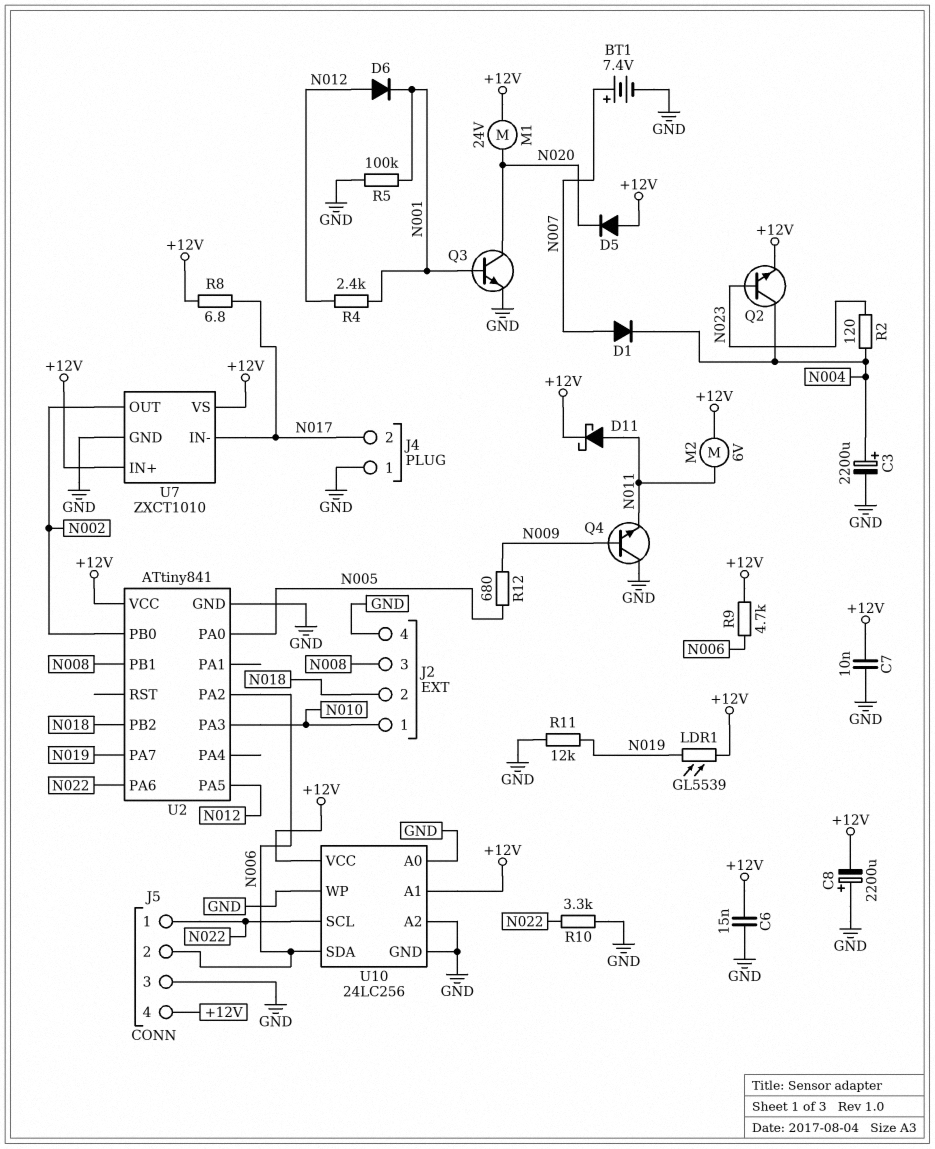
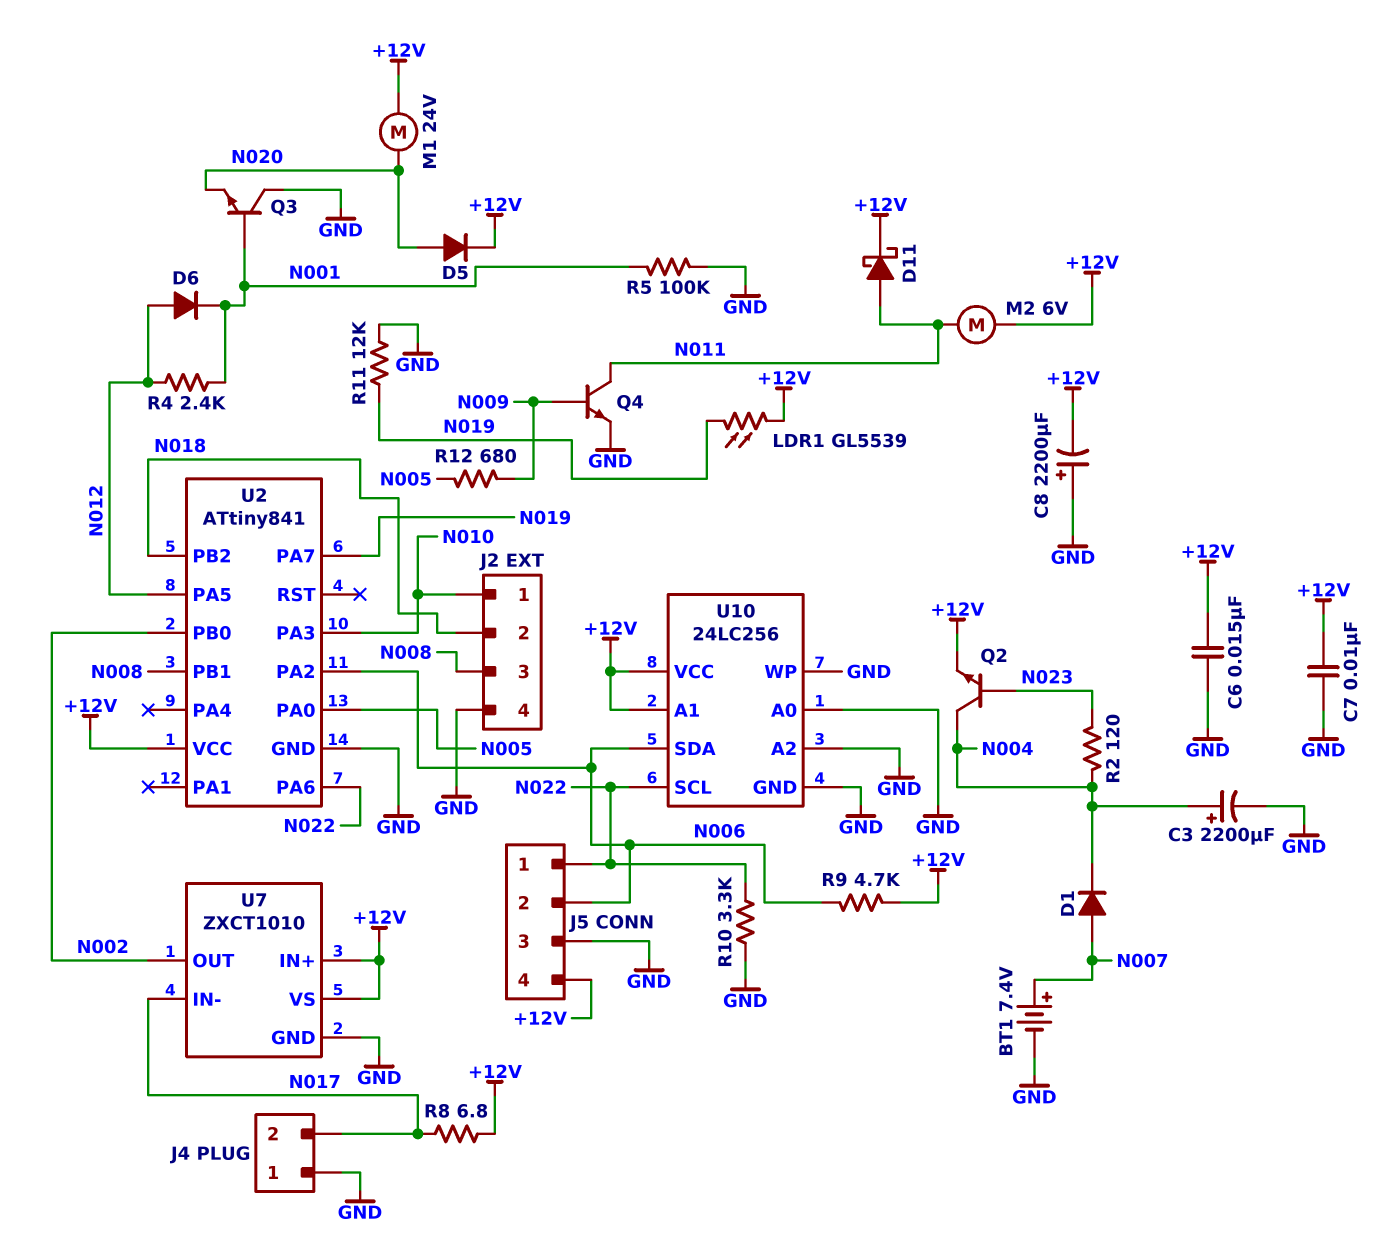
D5: diode (A +12V, K N020) -> diode (A N020, K +12V)
Q3: NPN (B N001, C N020, E GND) -> NPN (B N001, C GND, E N020)
Q4: NPN (B N009, C GND, E N011) -> NPN (B N009, C N011, E GND)

